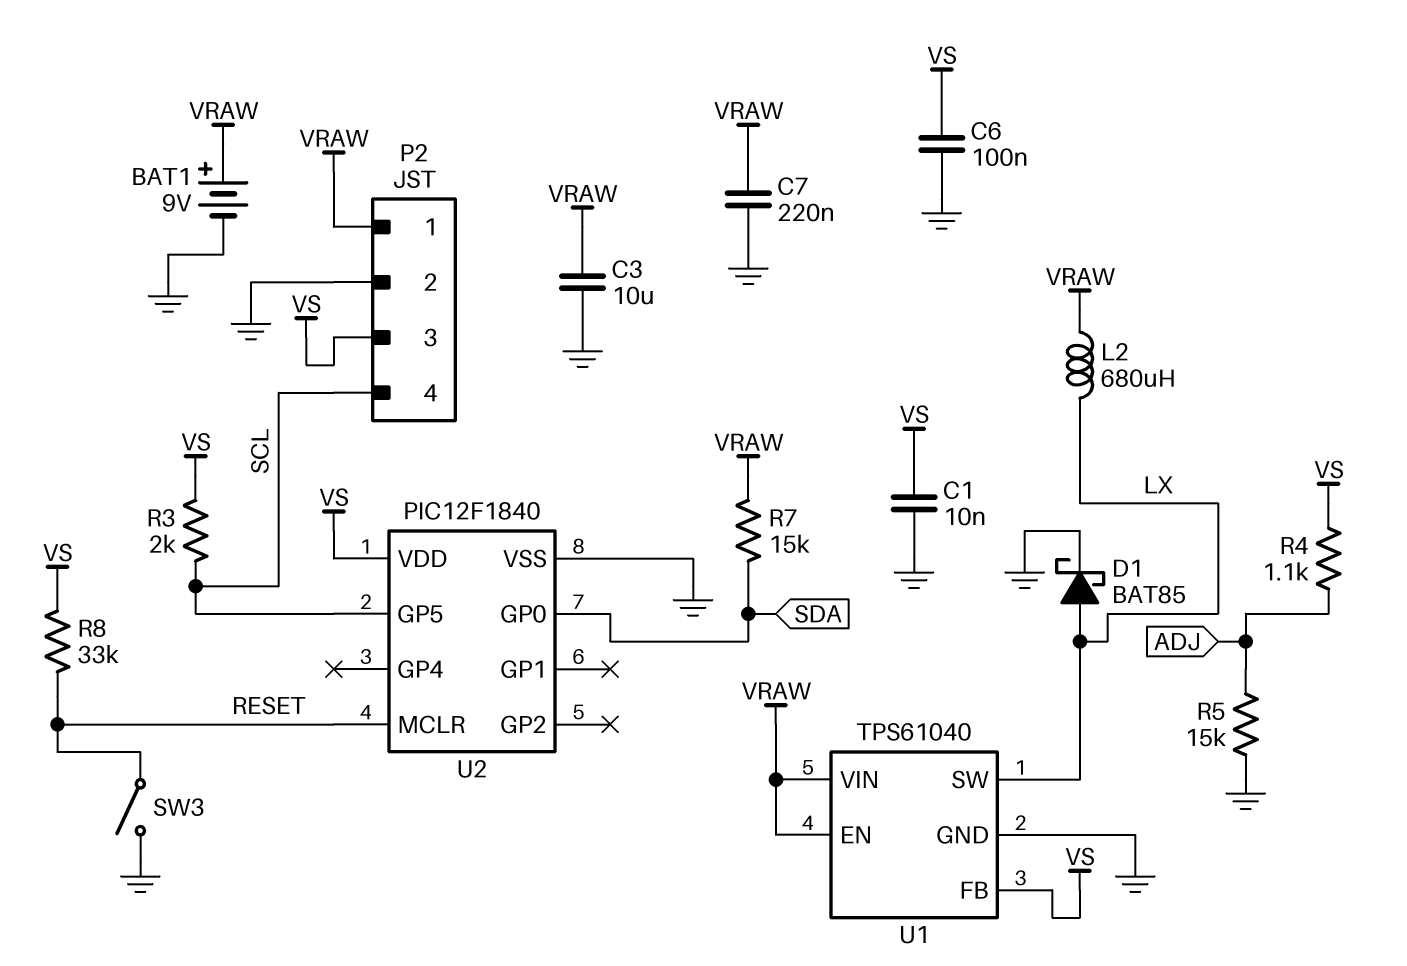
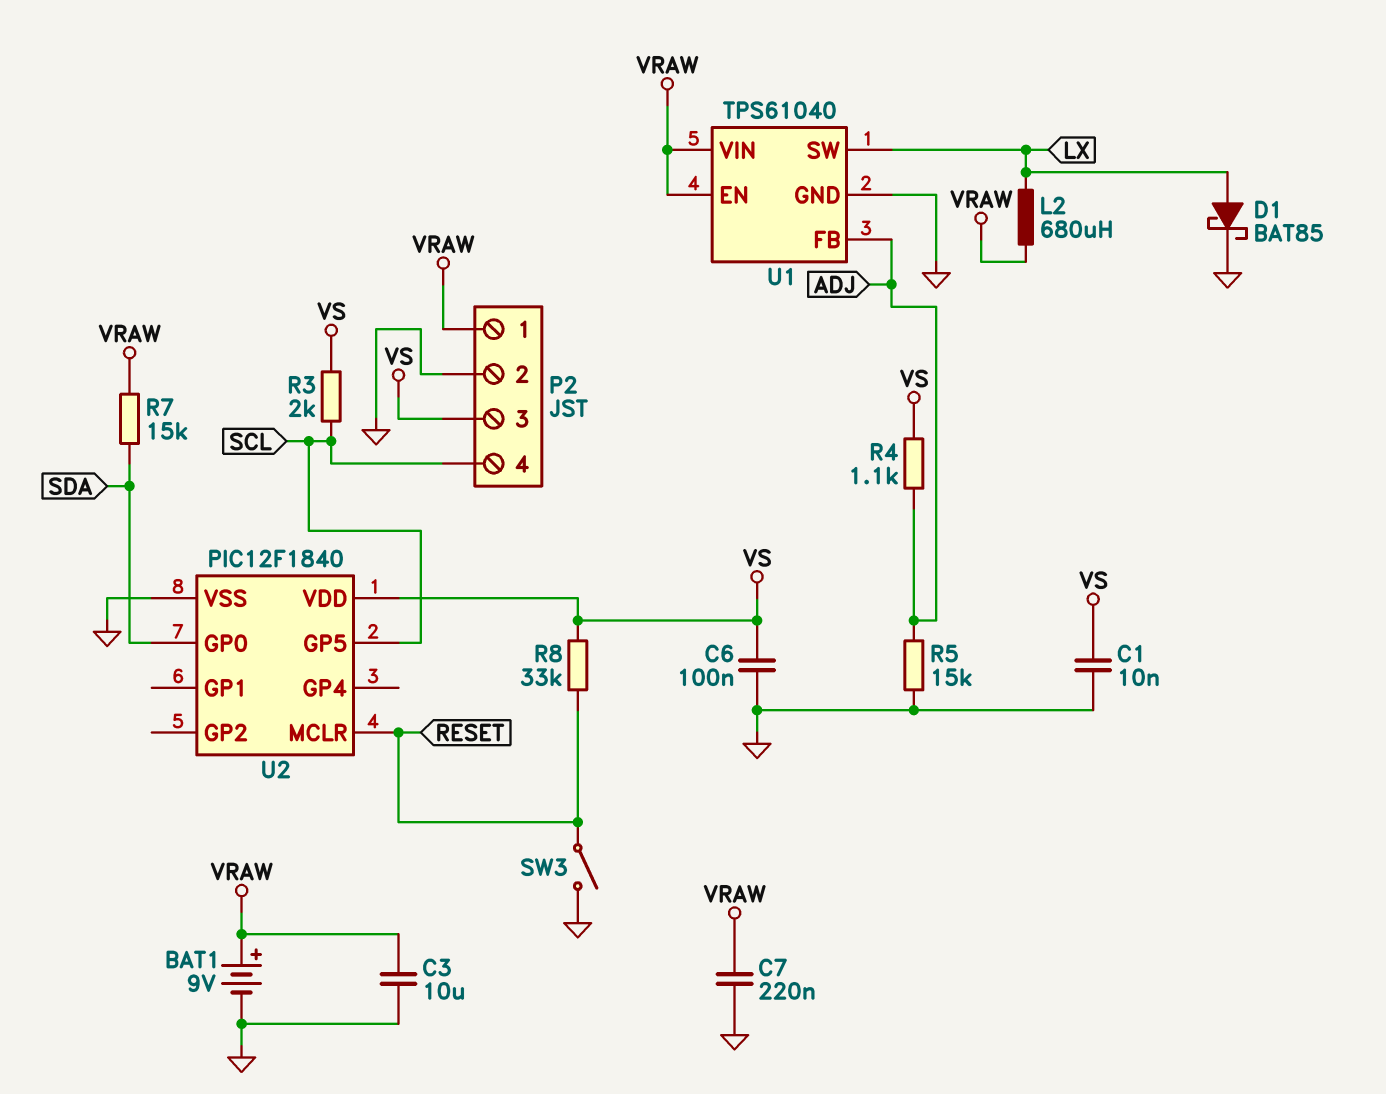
U1 pin FB: VS -> ADJ

